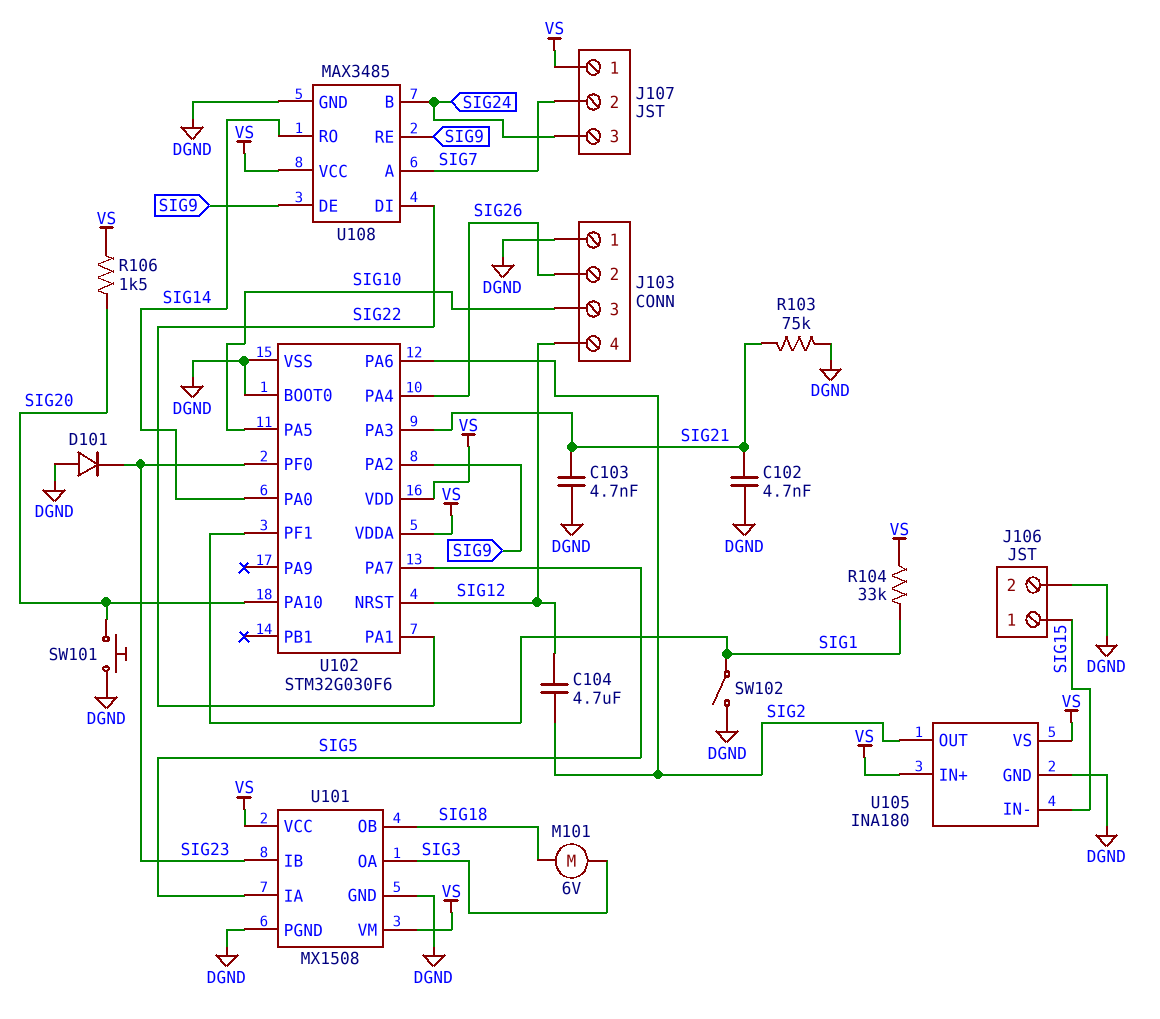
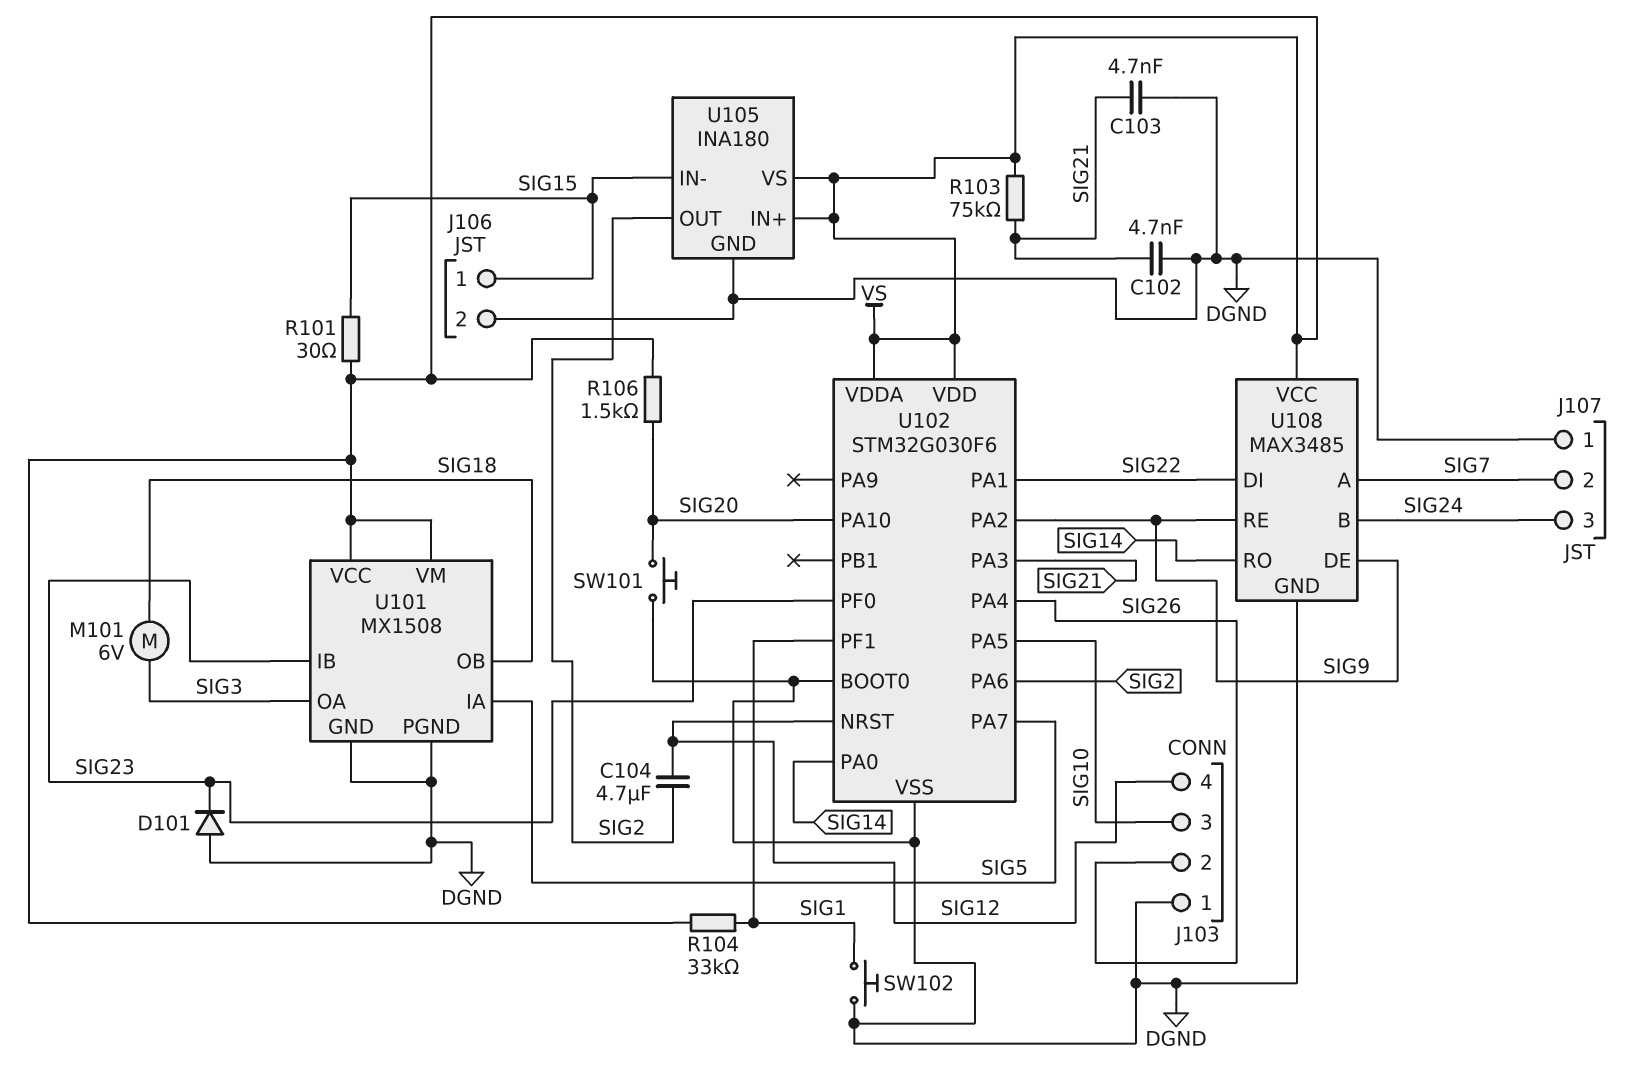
J107 pin 1: VS -> DGND
R101: none -> 30 (SIG15, VS)
R103: 75k (DGND, SIG21) -> 75k (SIG21, VS)
SW102: switch (DGND, SIG1) -> button (DGND, SIG1)

